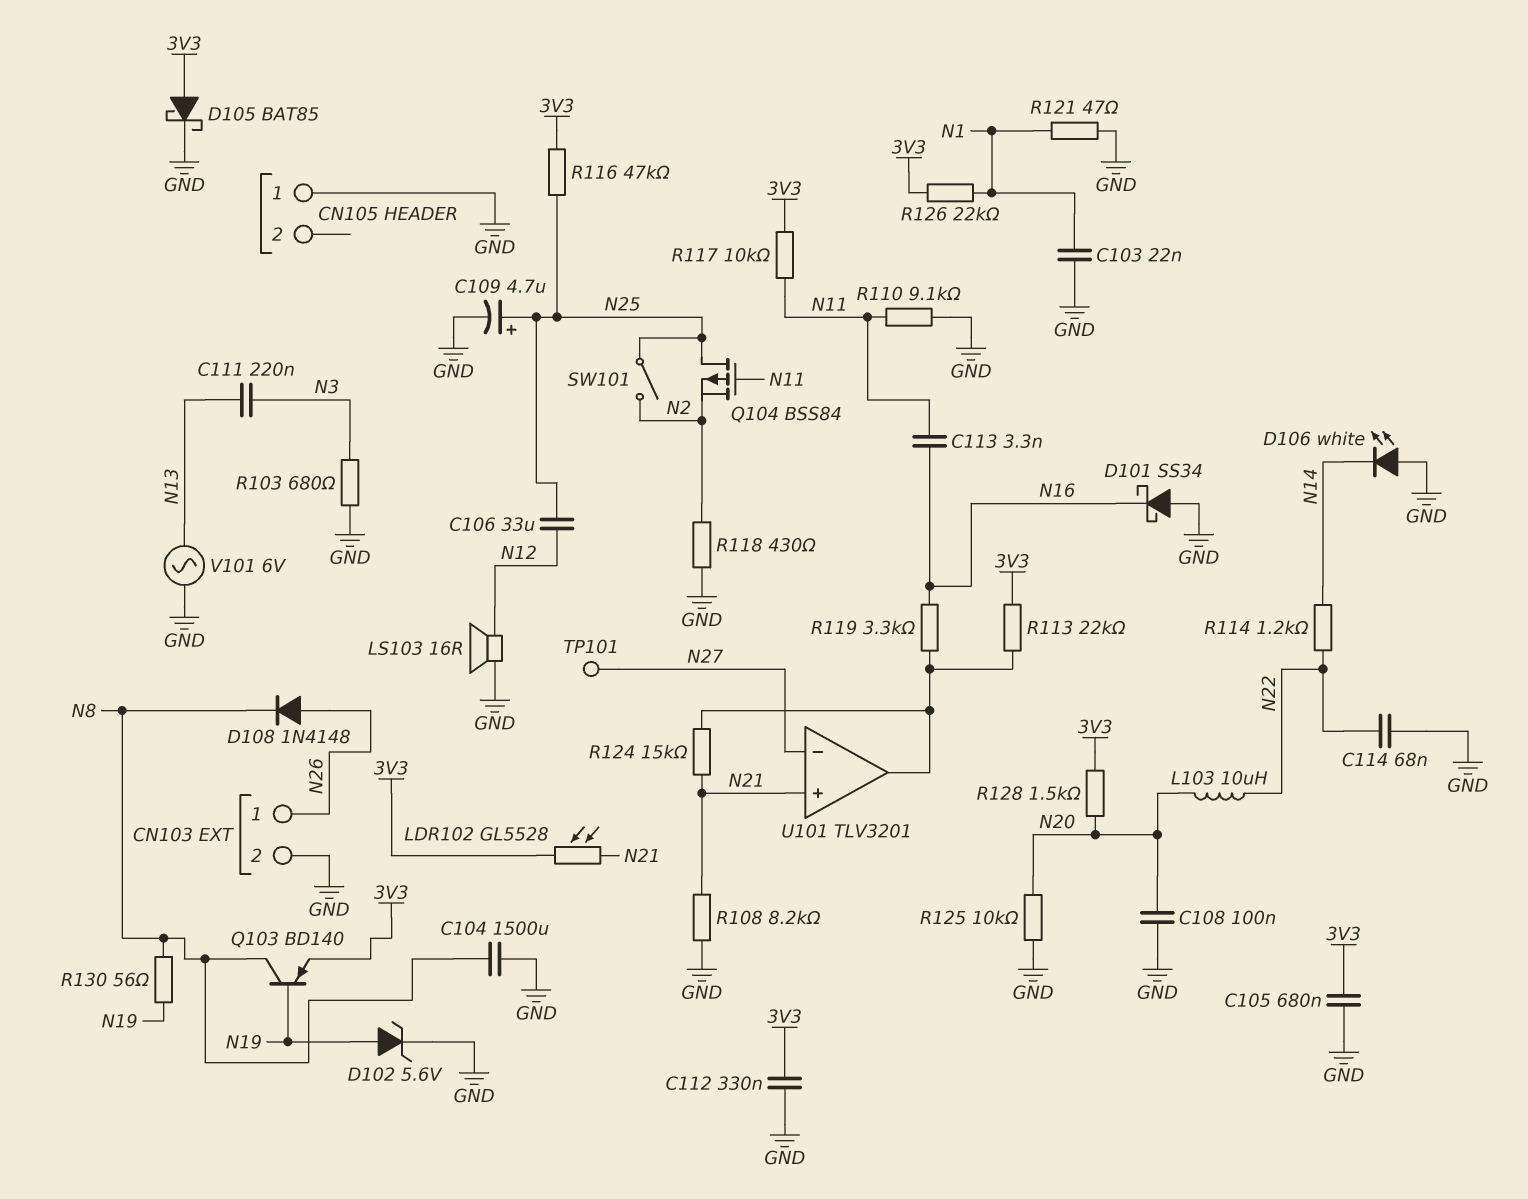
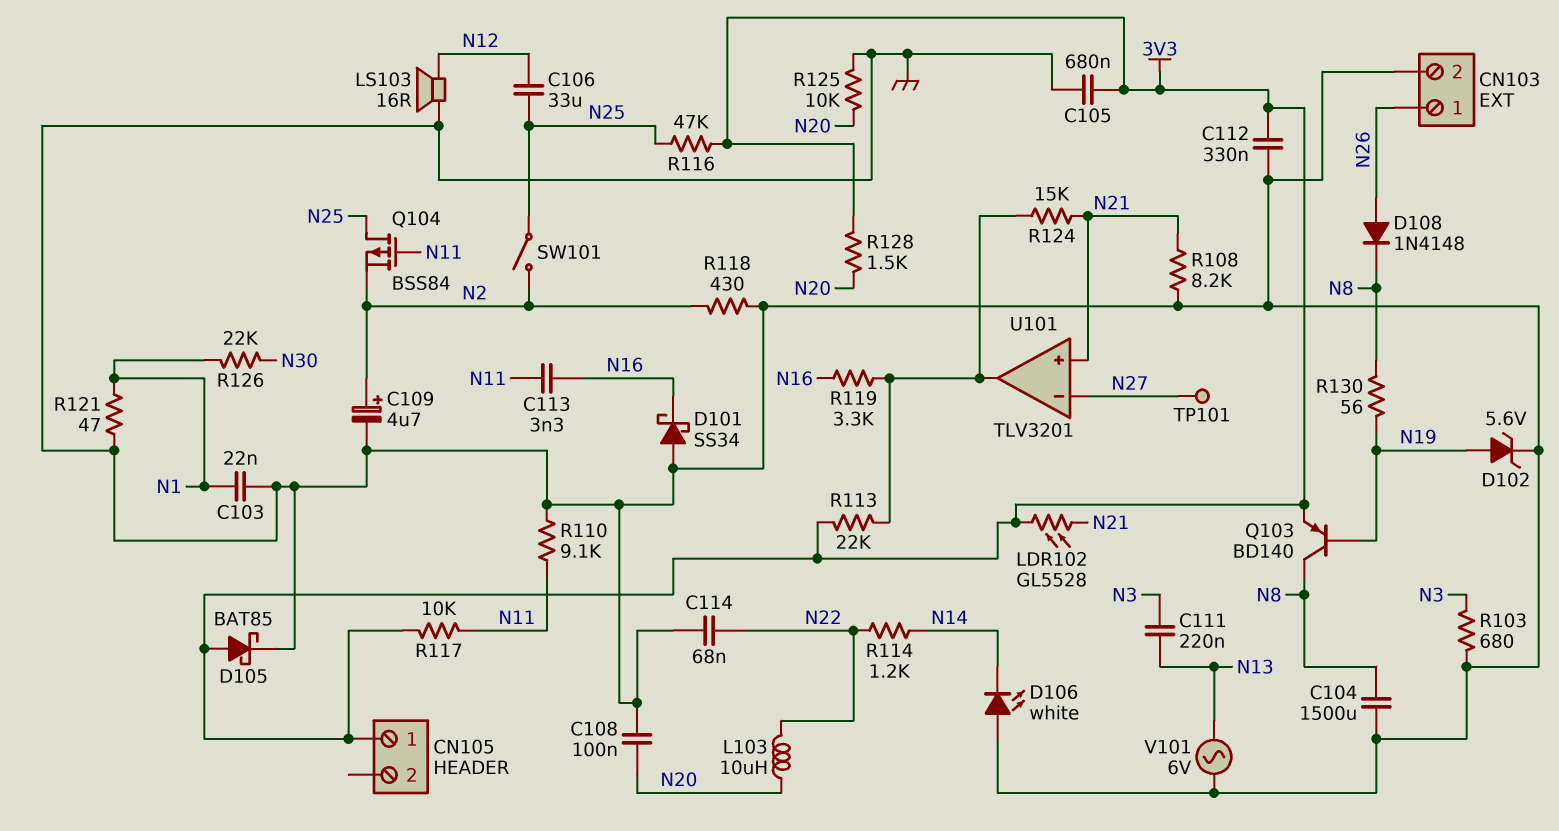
C109: 4.7uF (plus N25, minus GND) -> 4.7uF (plus N2, minus GND)
CN105 pin 1: GND -> 3V3
R126: 22k (3V3, N1) -> 22k (N1, N30)

